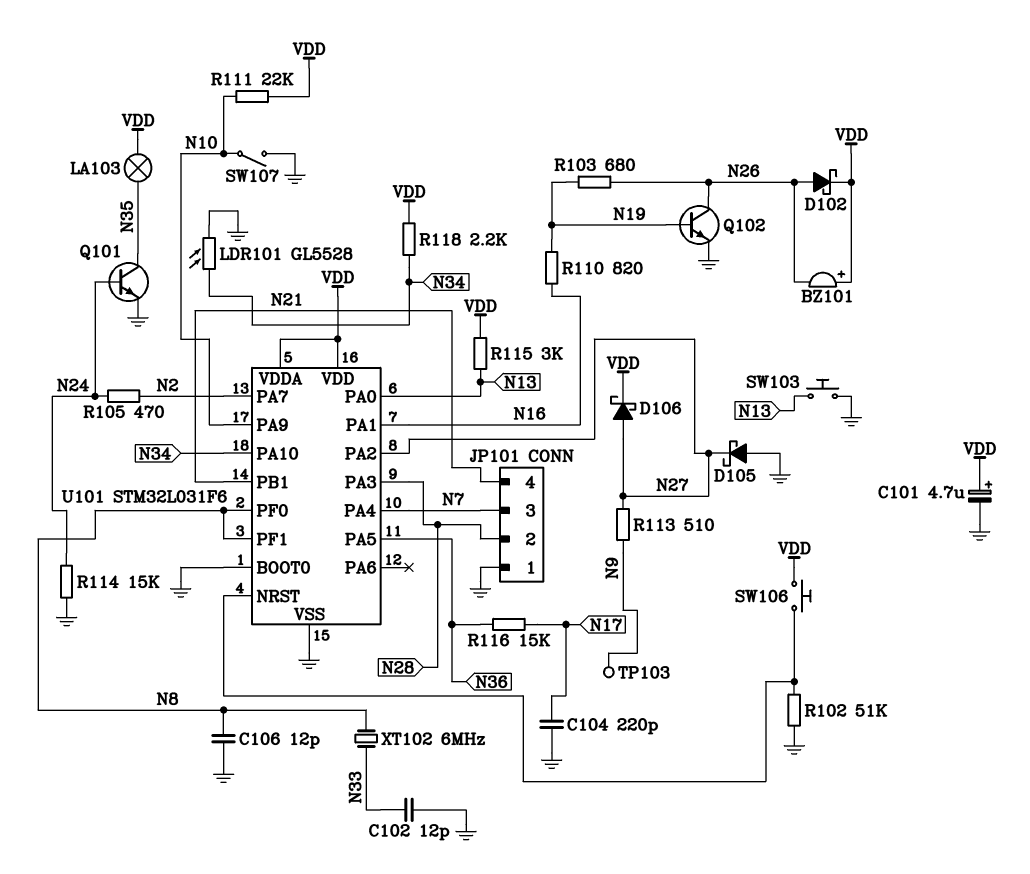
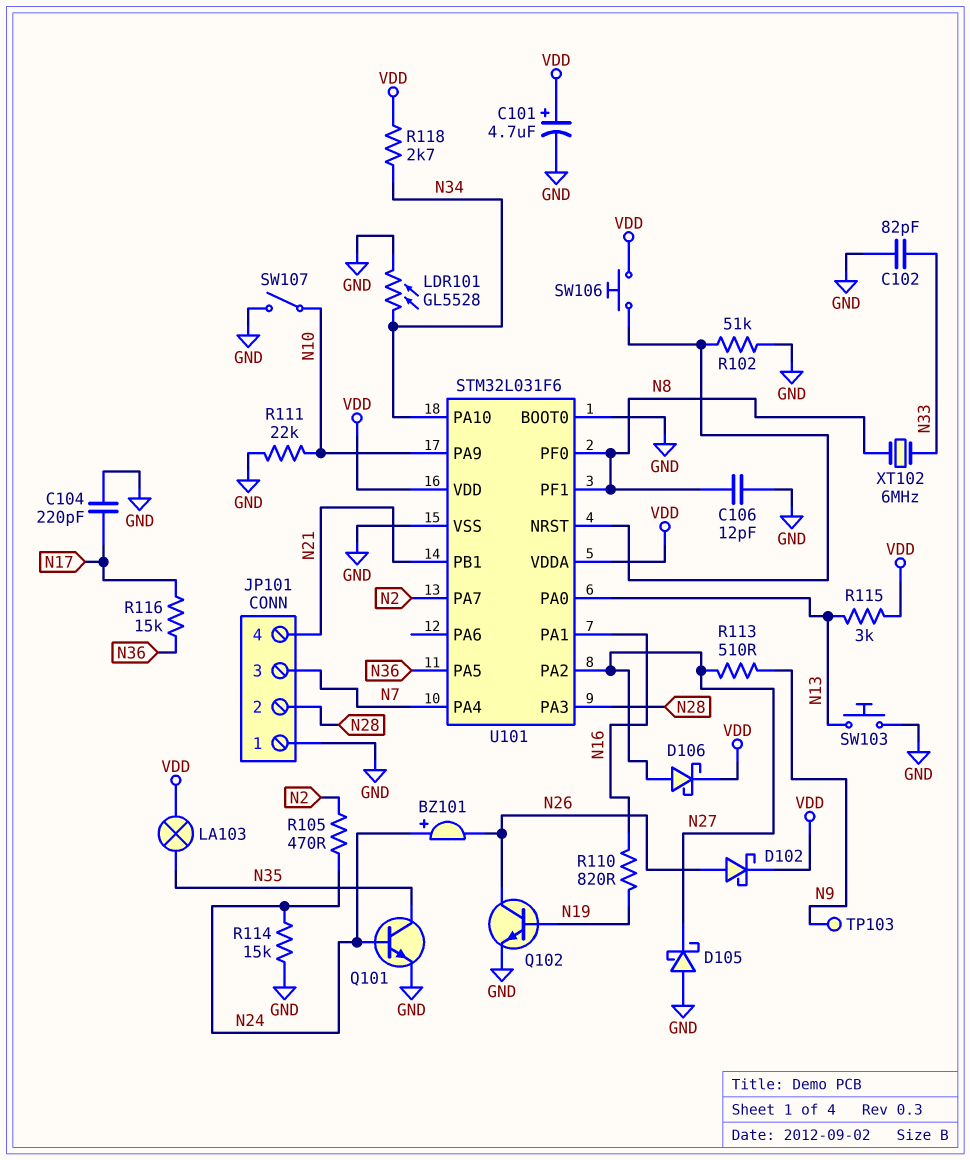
BZ101: buzzer (plus VDD, minus N26) -> buzzer (plus N24, minus N26)
C102: 12pF (GND, N33) -> 82pF (GND, N33)
R103: 680 (N19, N26) -> none
R111: 22k (N10, VDD) -> 22k (GND, N10)
R118: 2.2k (N34, VDD) -> 2.7k (N34, VDD)

